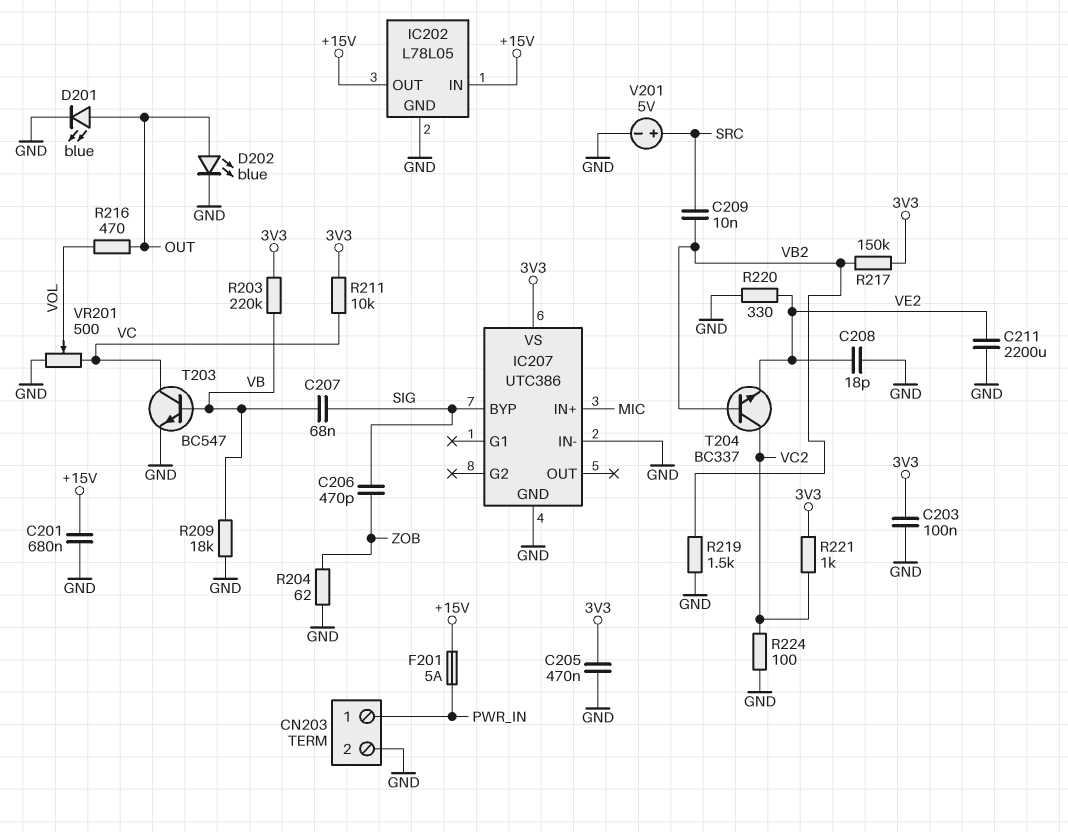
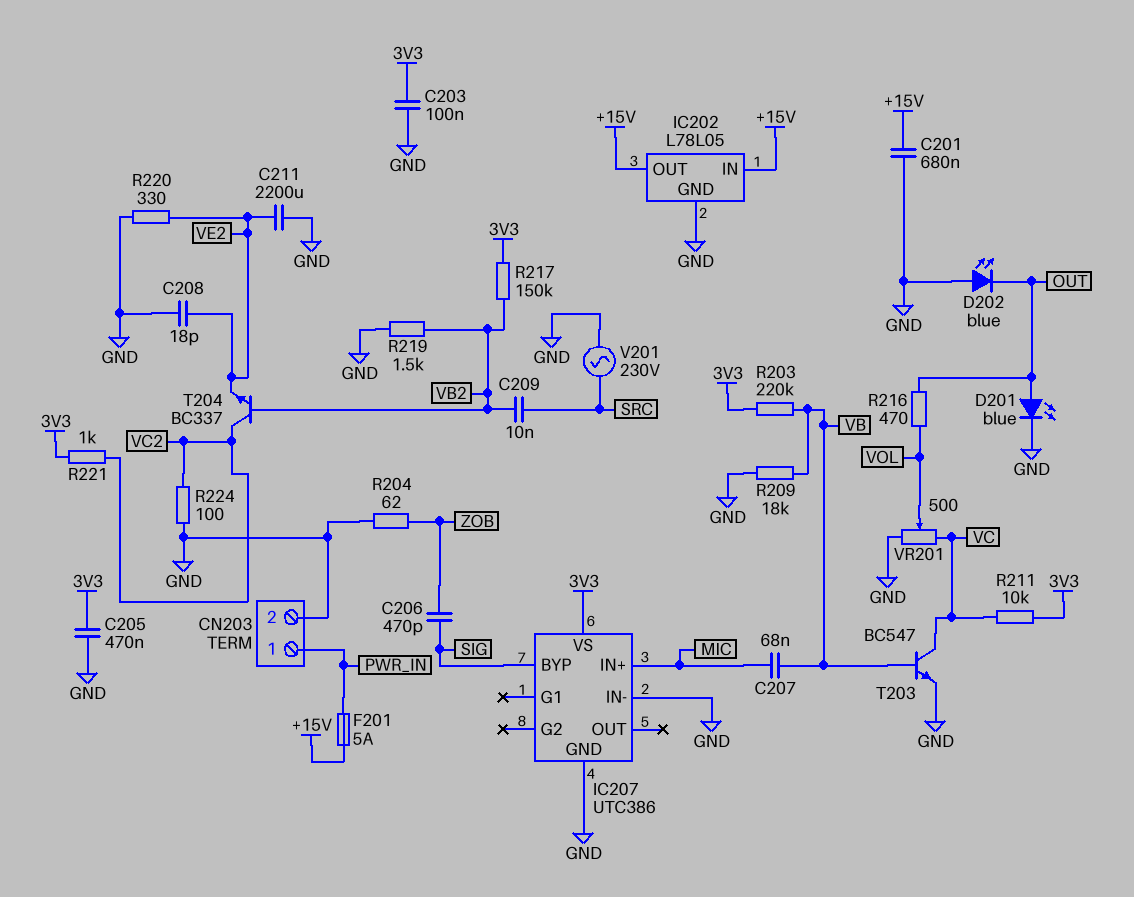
C207: 68nF (SIG, VB) -> 68nF (MIC, VB)
D202: LED blue (A OUT, K GND) -> LED blue (A GND, K OUT)
V201: 5V (plus SRC, minus GND) -> AC 230V (GND, SRC)

